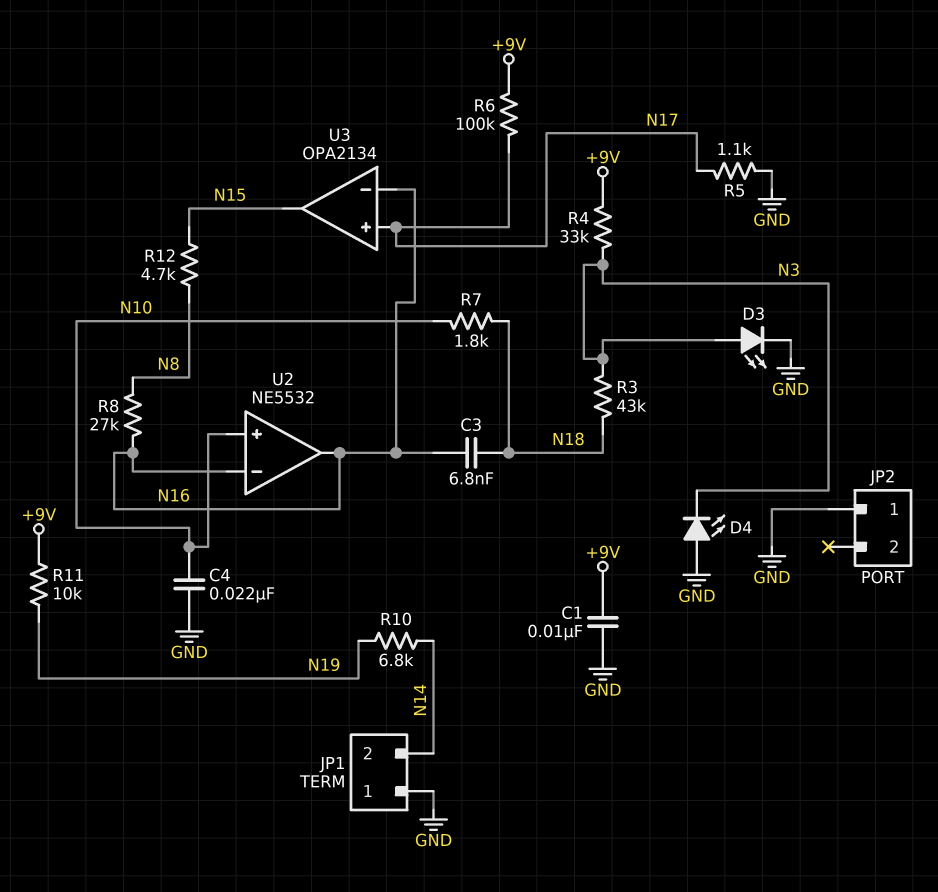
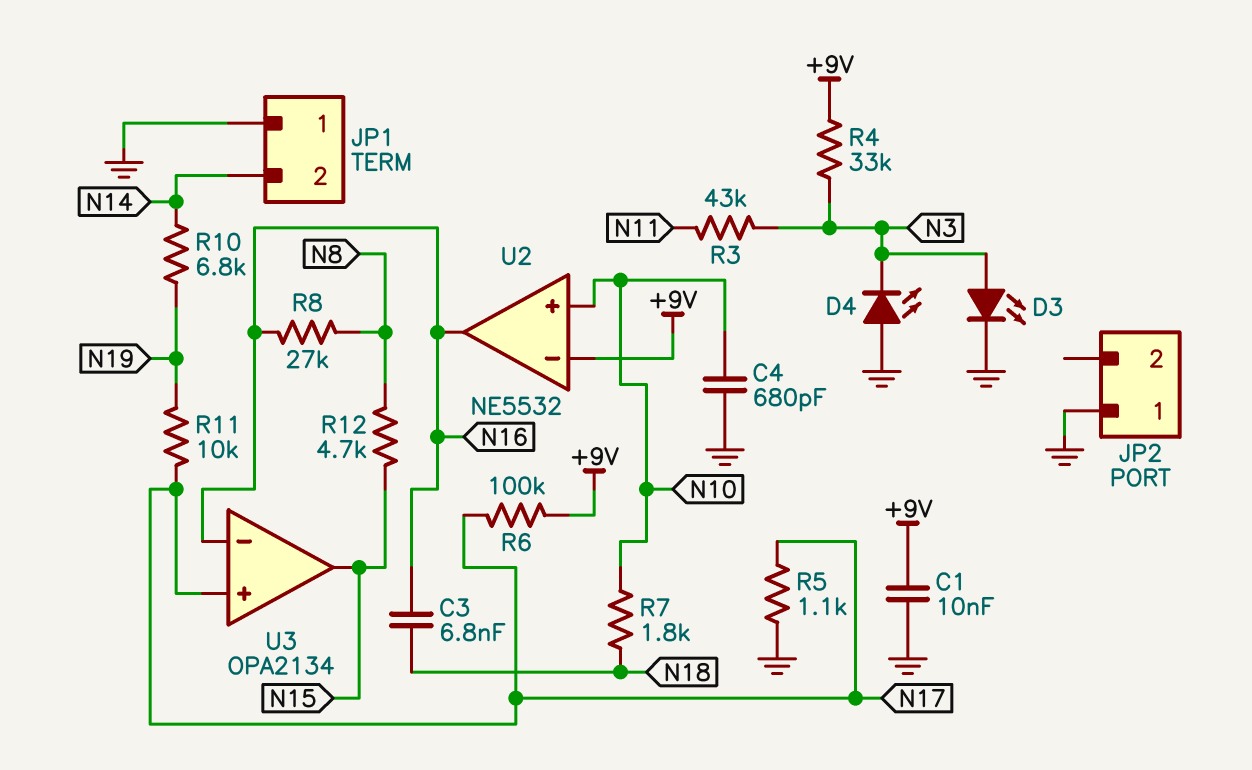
C4: 22nF (GND, N10) -> 680pF (GND, N10)
R3: 43k (N3, N18) -> 43k (N3, N11)
R11: 10k (+9V, N19) -> 10k (N17, N19)
U2 pin in-: N16 -> +9V

